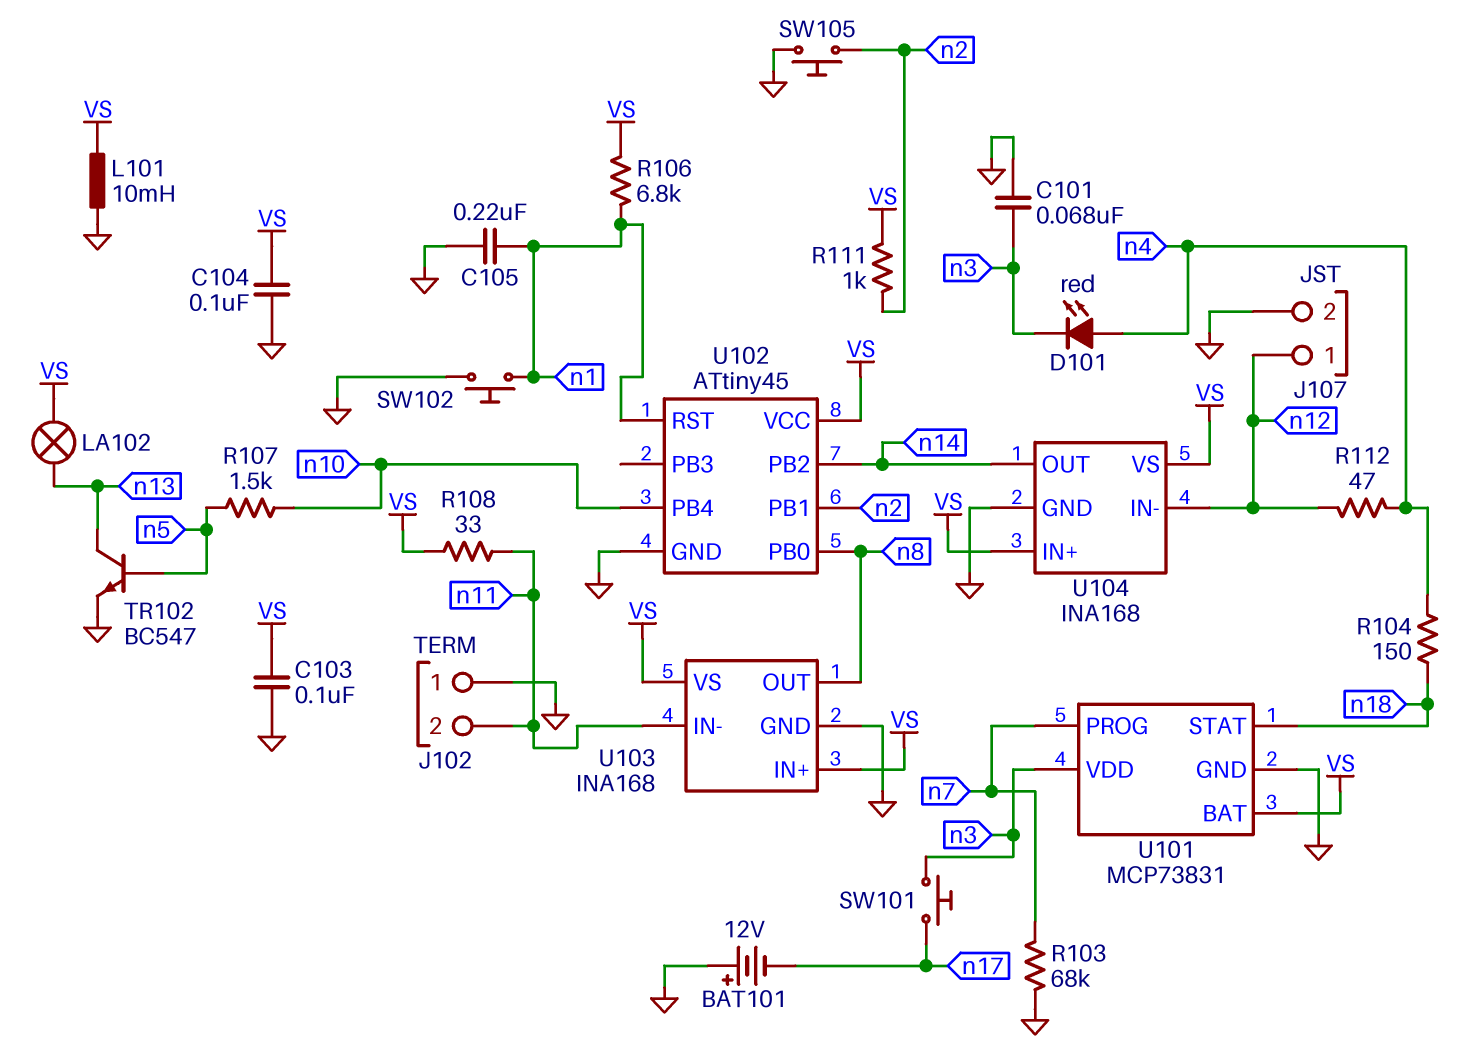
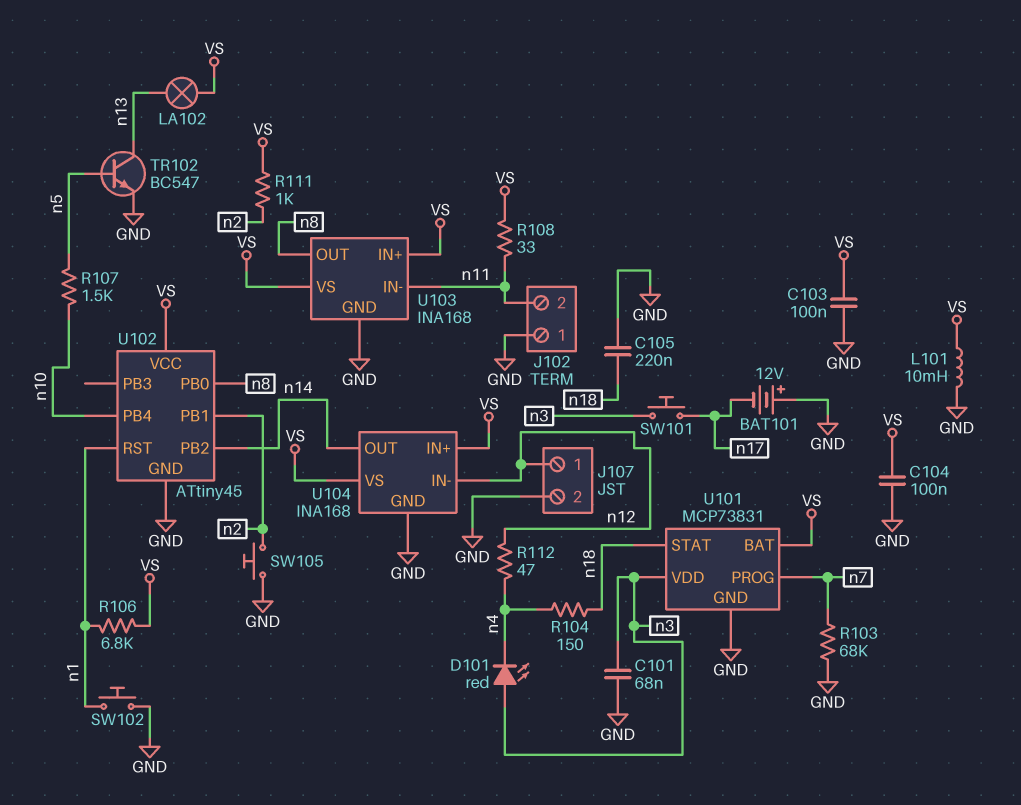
C105: 220nF (GND, n1) -> 220nF (GND, n18)
D101: LED red (A n4, K n3) -> LED red (A n3, K n4)

